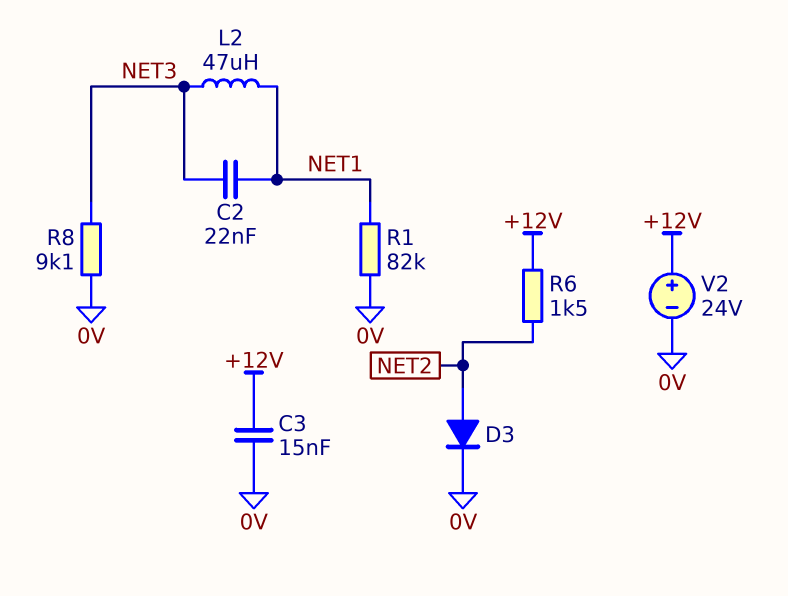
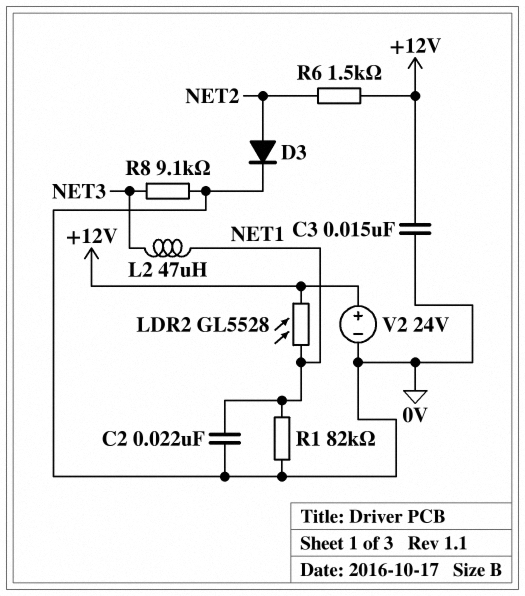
C2: 22nF (NET1, NET3) -> 22nF (0V, NET1)
LDR2: none -> GL5528 (+12V, NET1)

